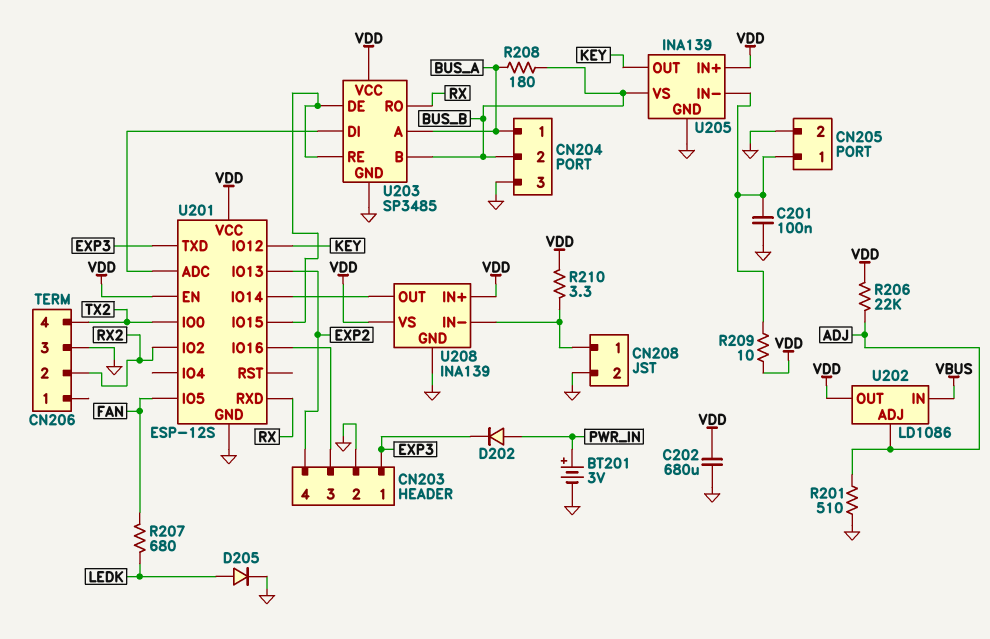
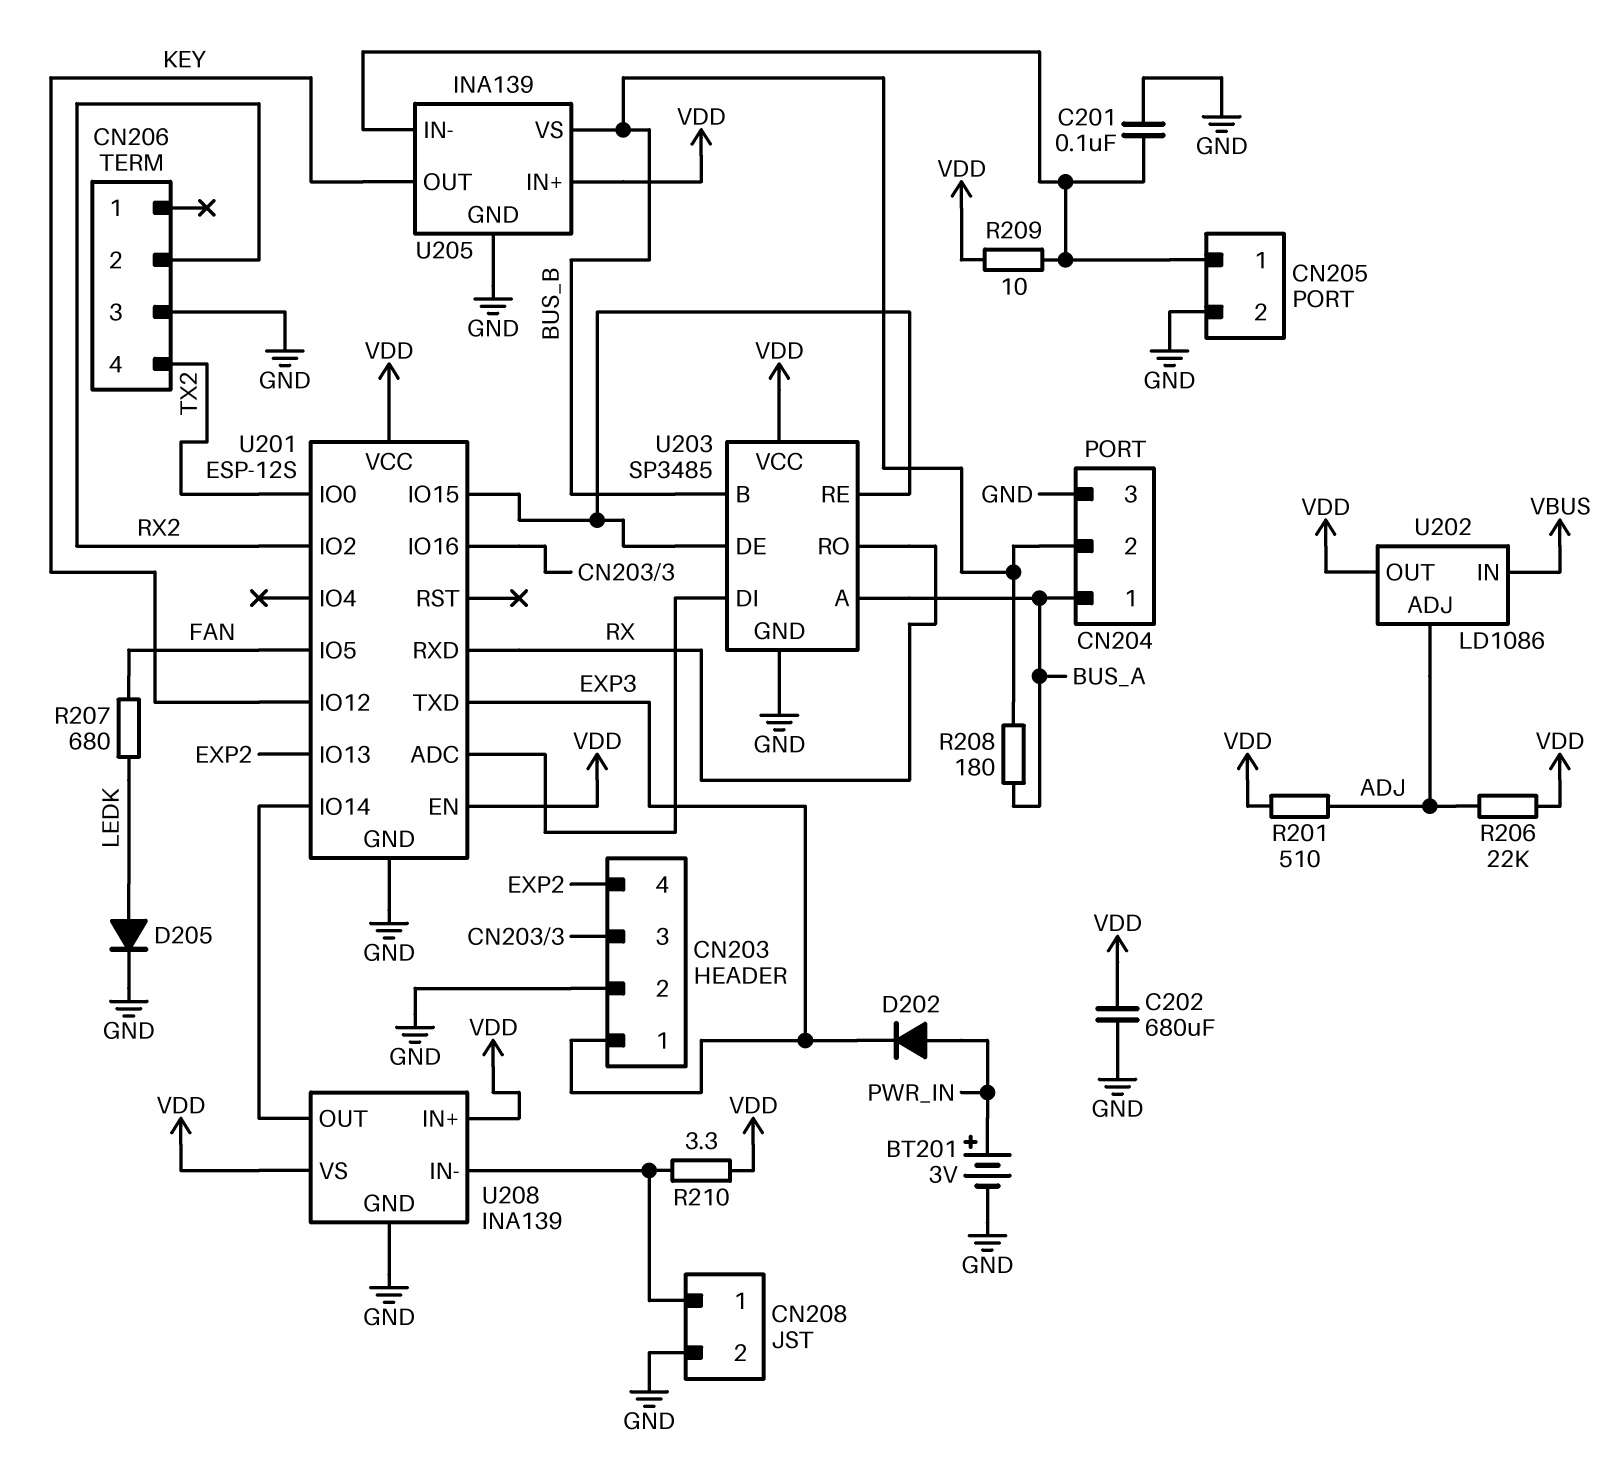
R201: 510 (ADJ, GND) -> 510 (ADJ, VDD)

